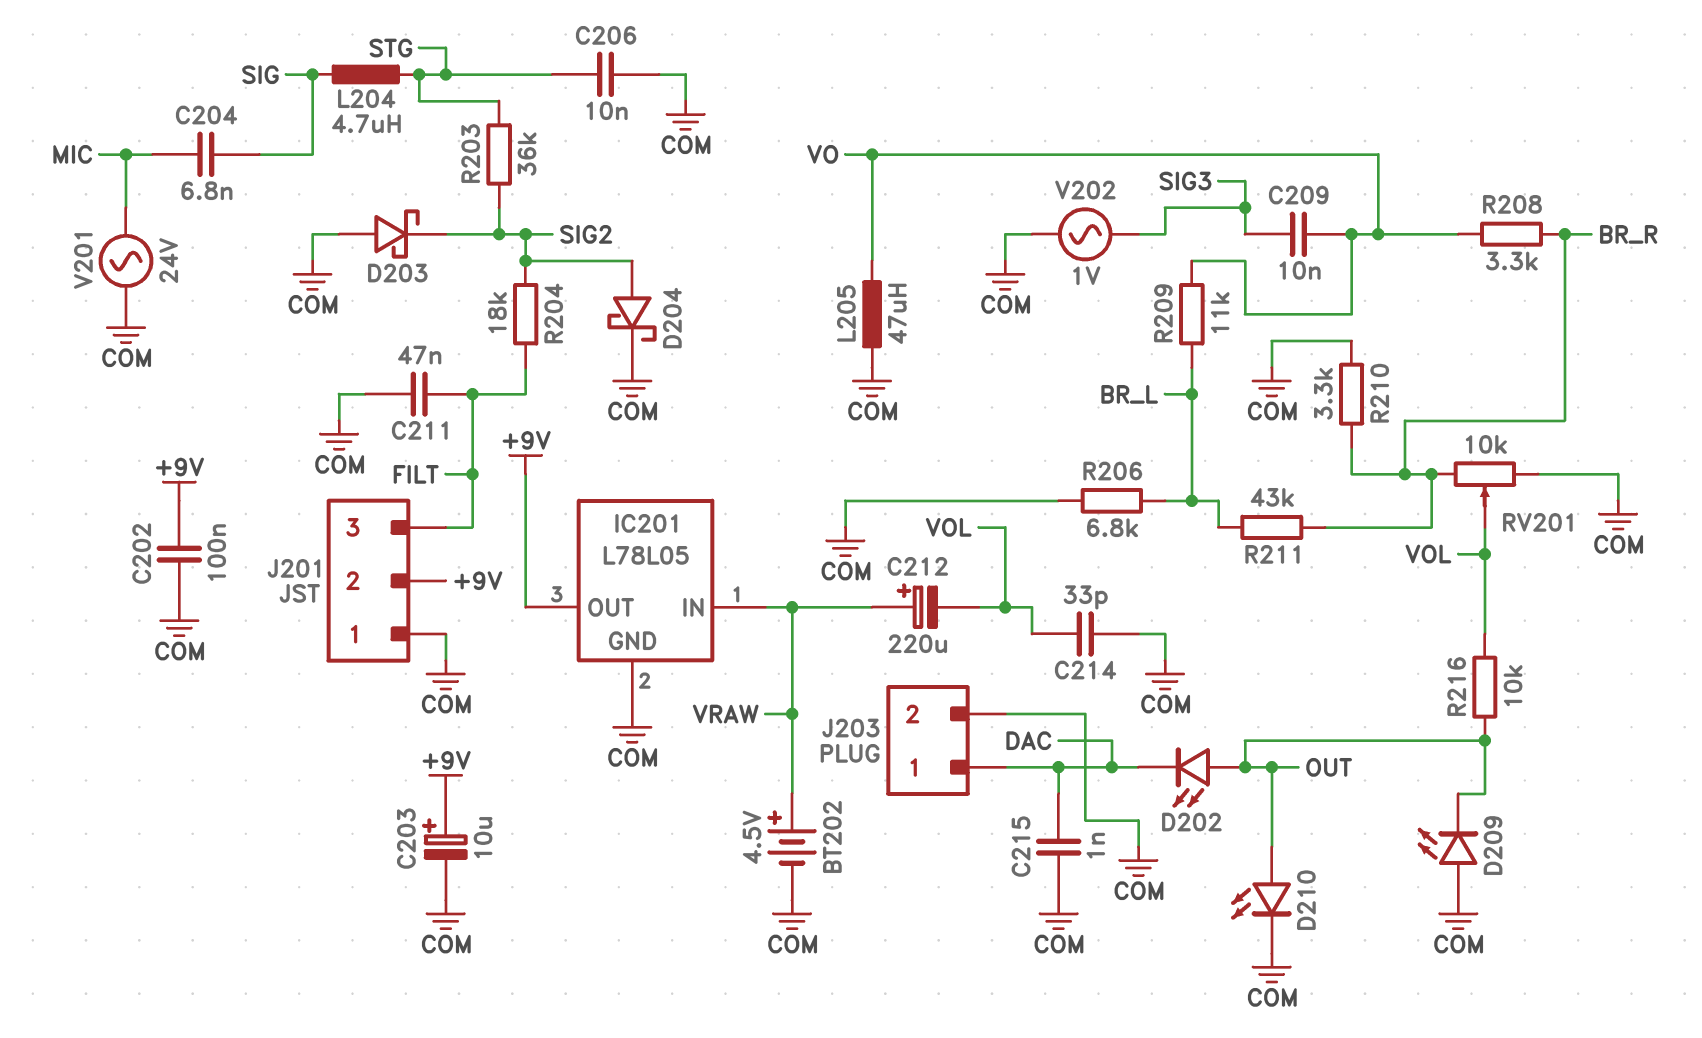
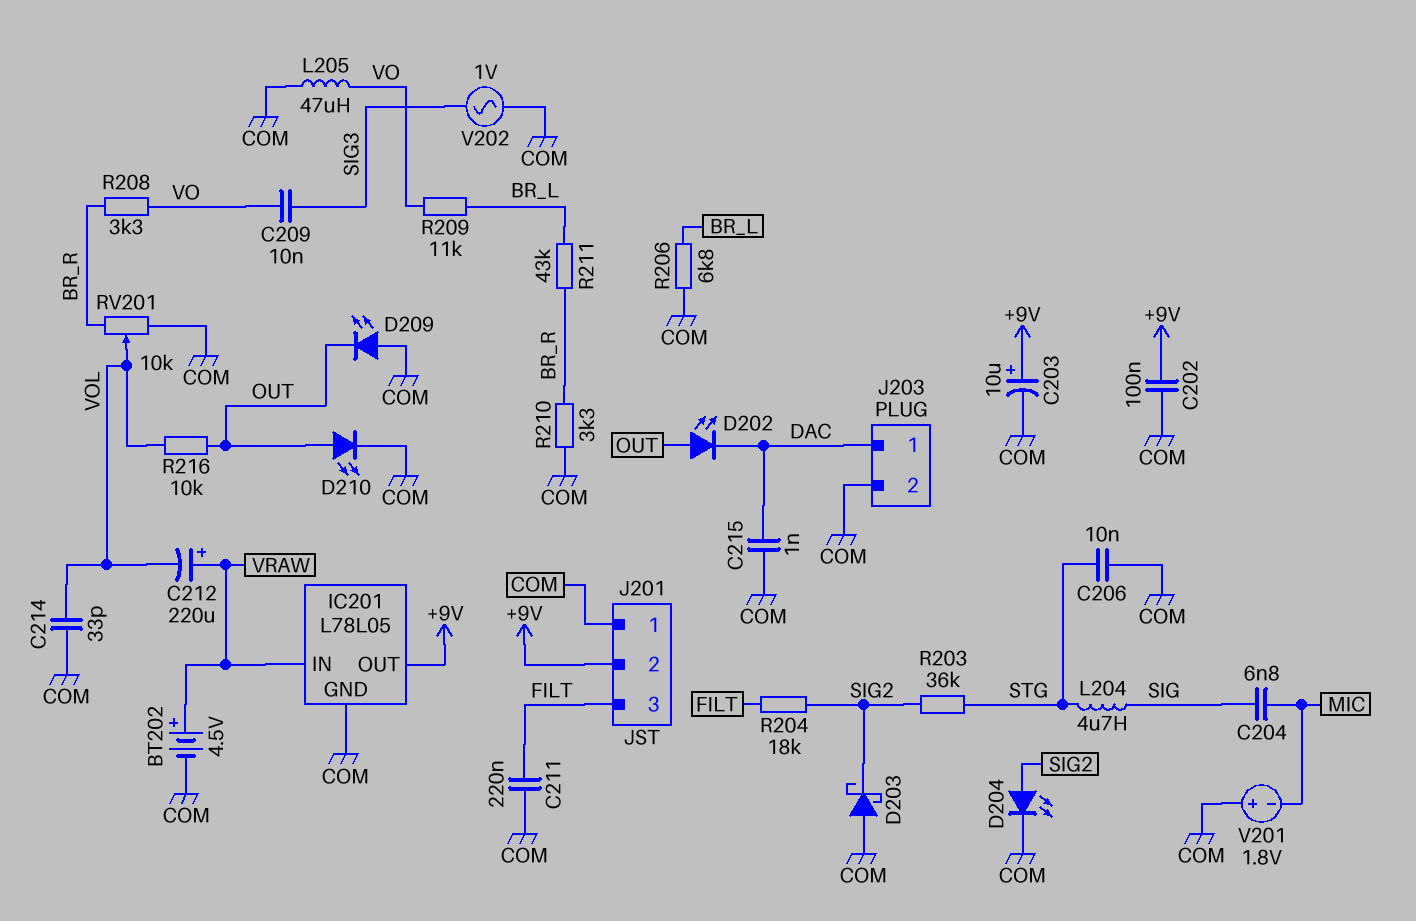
C211: 47nF (COM, FILT) -> 220nF (COM, FILT)
D204: schottky (A SIG2, K COM) -> LED (A SIG2, K COM)
V201: AC 24V (COM, MIC) -> 1.8V (plus COM, minus MIC)

